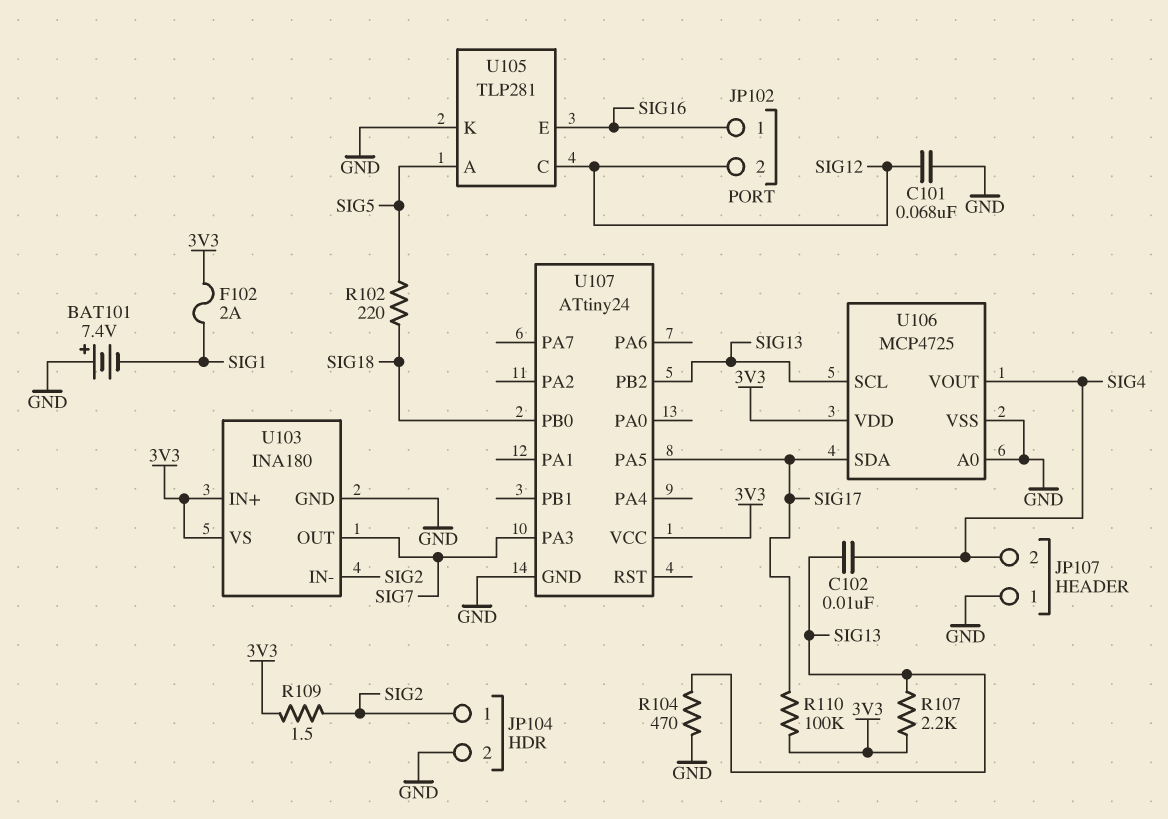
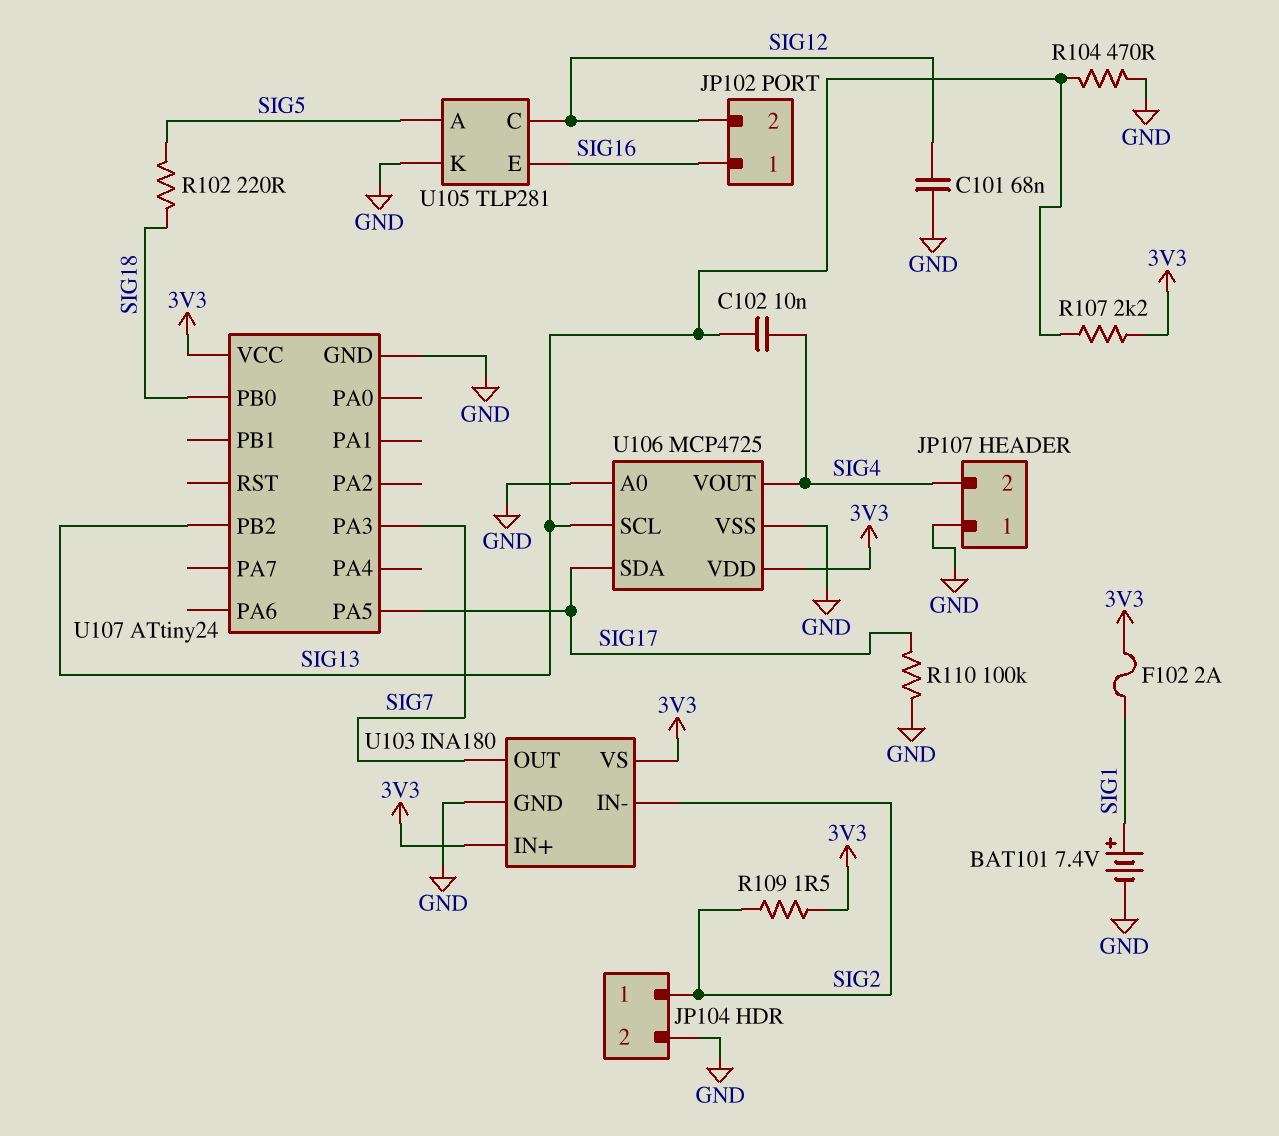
BAT101: 7.4V (plus GND, minus SIG1) -> 7.4V (plus SIG1, minus GND)
R110: 100k (3V3, SIG17) -> 100k (GND, SIG17)

